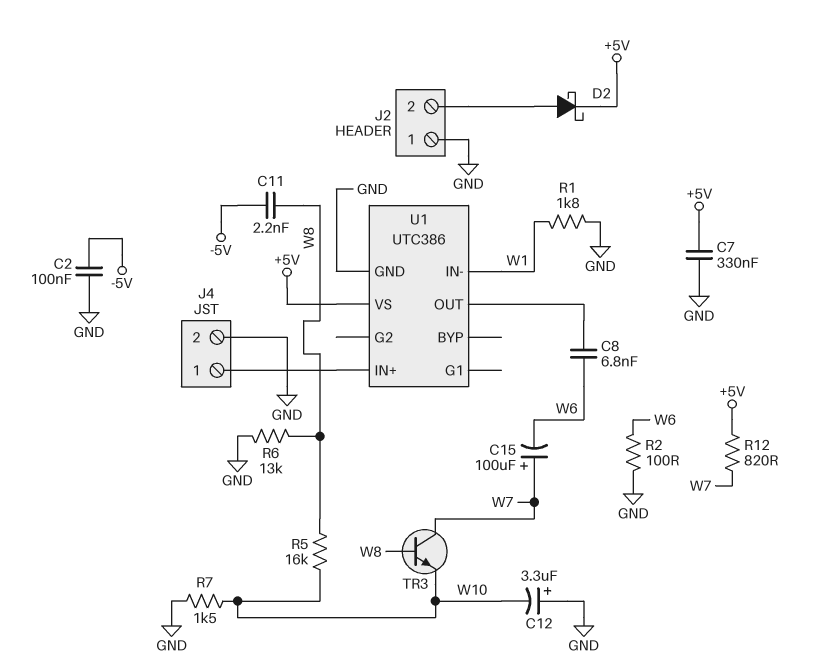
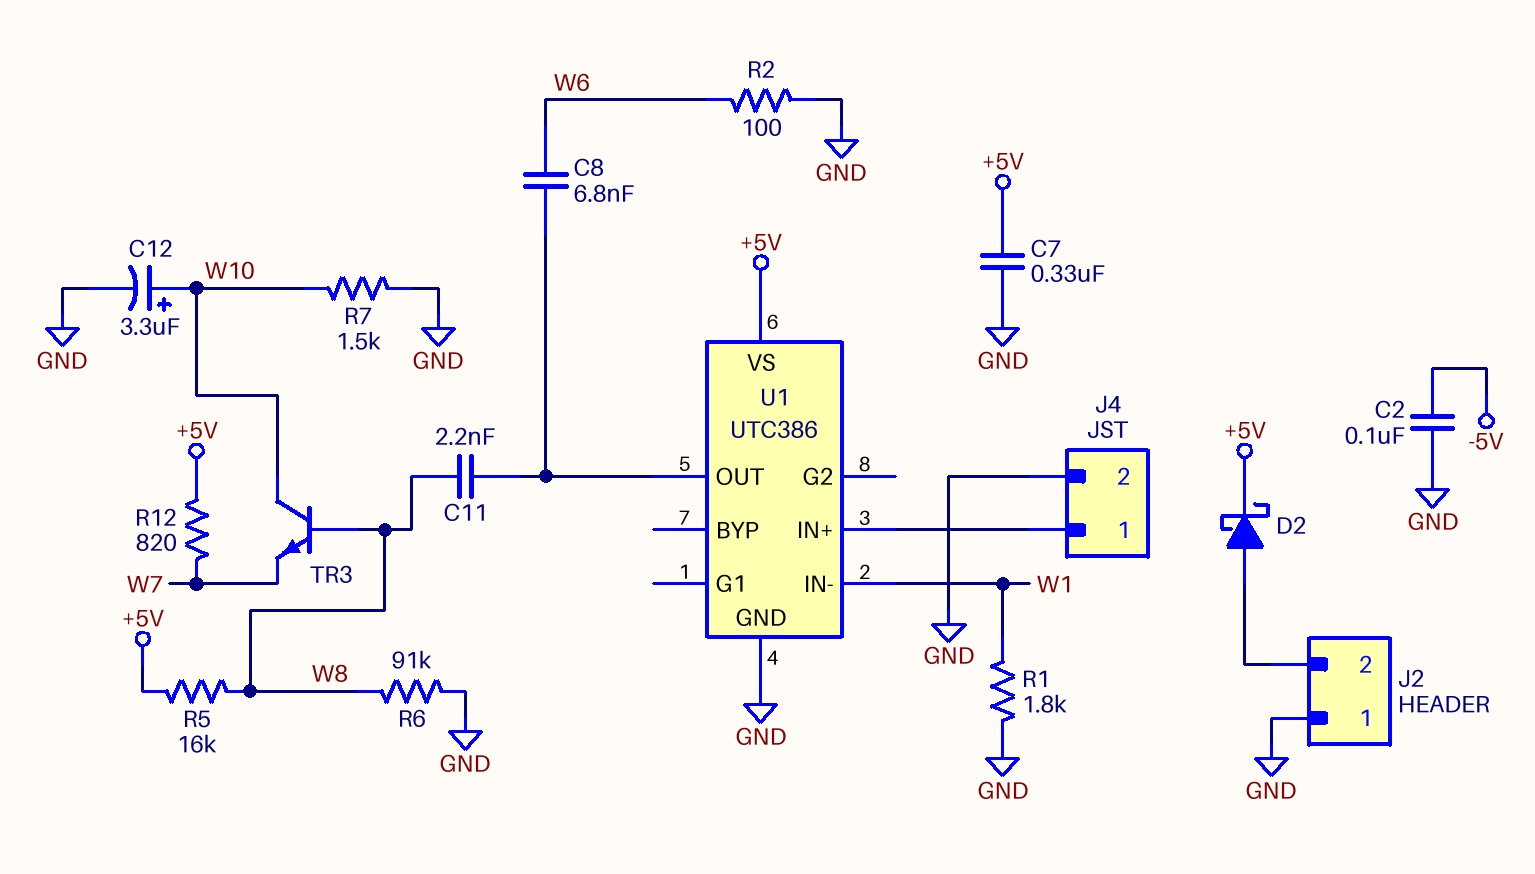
C11: 2.2nF (-5V, W8) -> 2.2nF (U1/OUT, W8)
C12: 3.3uF (plus GND, minus W10) -> 3.3uF (plus W10, minus GND)
C15: 100uF (plus W7, minus W6) -> none
R5: 16k (W8, W10) -> 16k (+5V, W8)
R6: 13k (GND, W8) -> 91k (GND, W8)
TR3: NPN (B W8, C W7, E W10) -> NPN (B W8, C W10, E W7)

